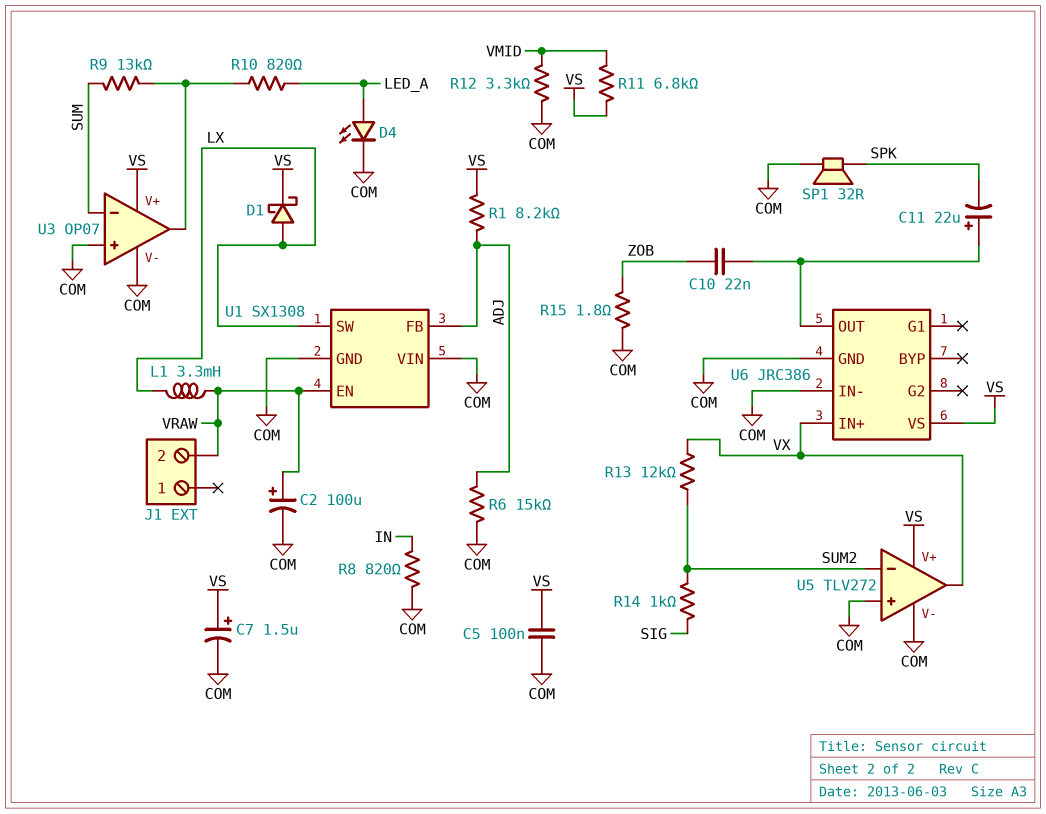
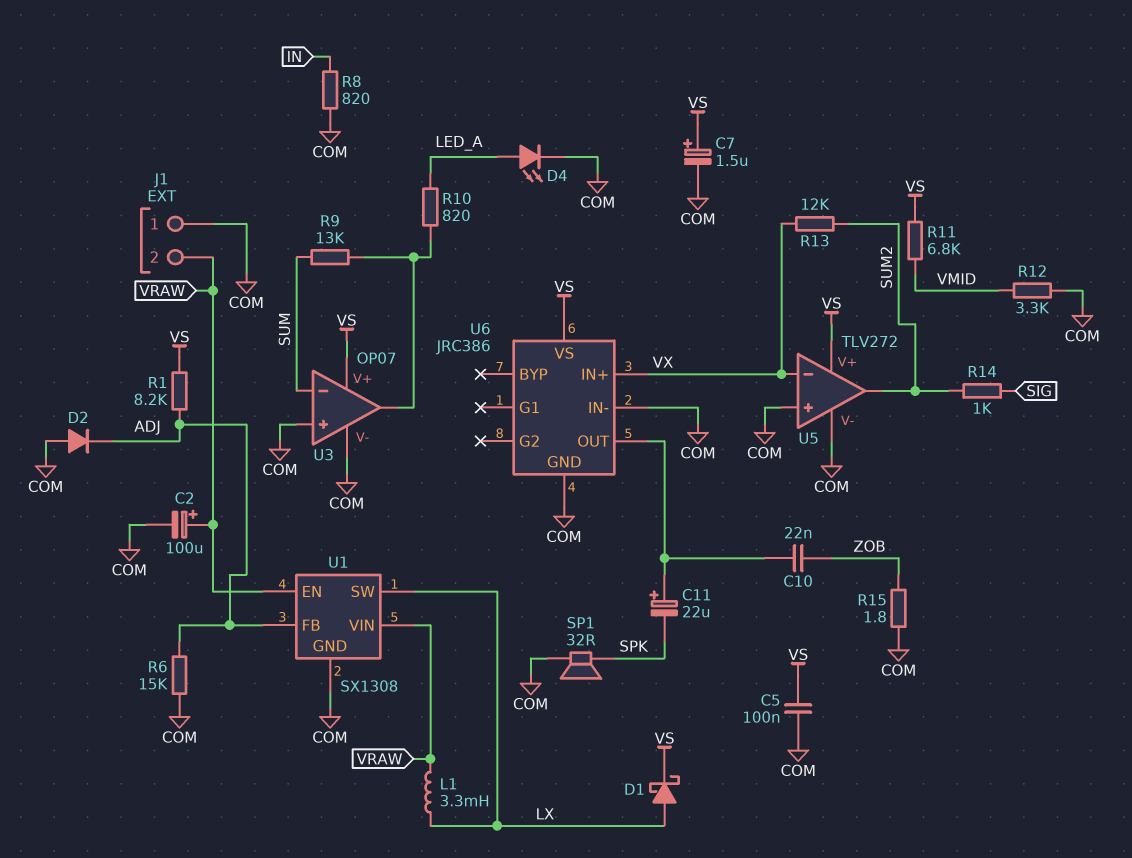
D2: none -> diode (A COM, K ADJ)
J1 pin 1: none -> COM
U1 pin VIN: COM -> VRAW
U5 pin in-: SUM2 -> VX
U5 pin out: VX -> SUM2

